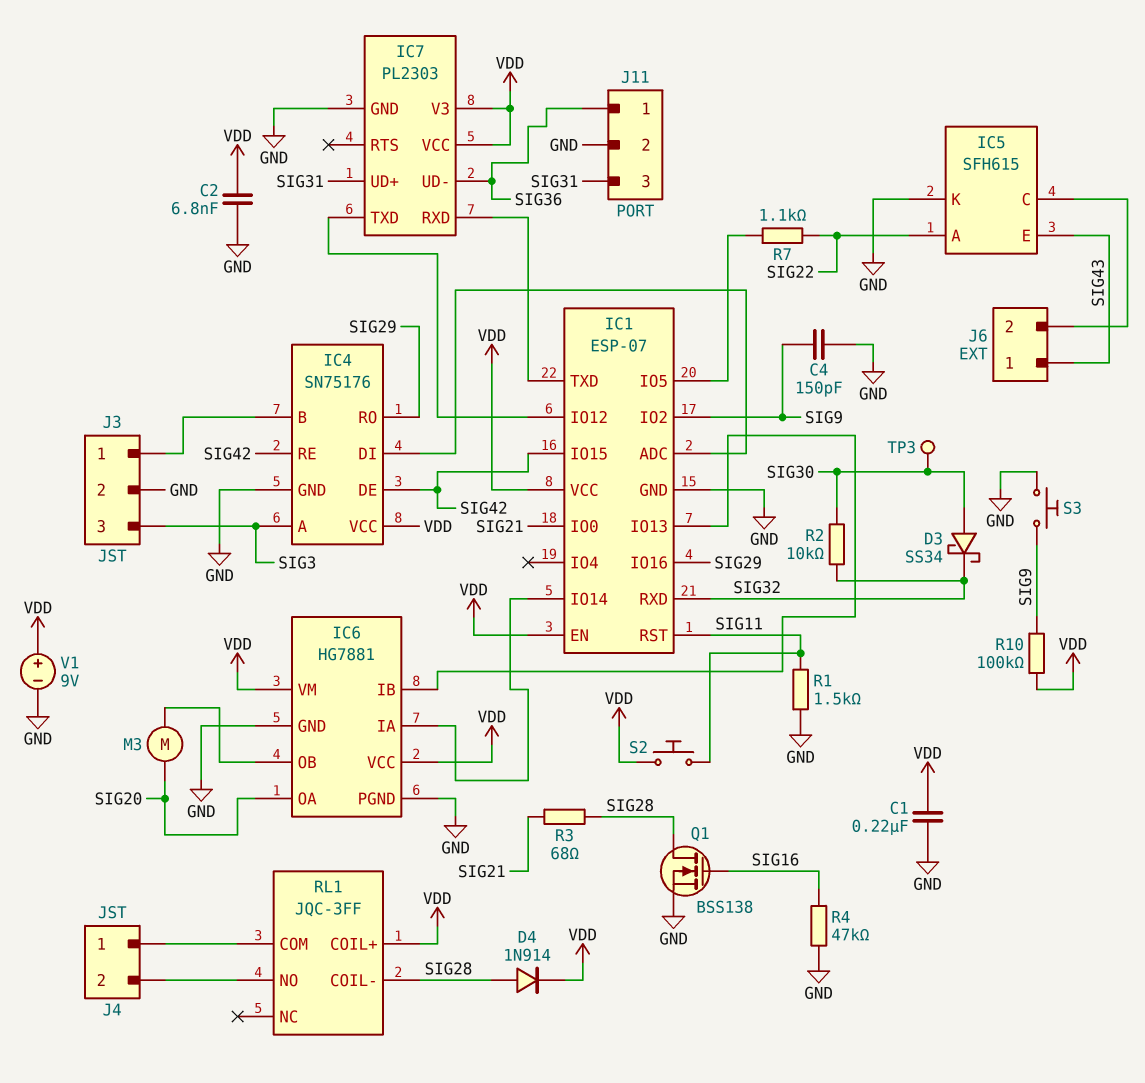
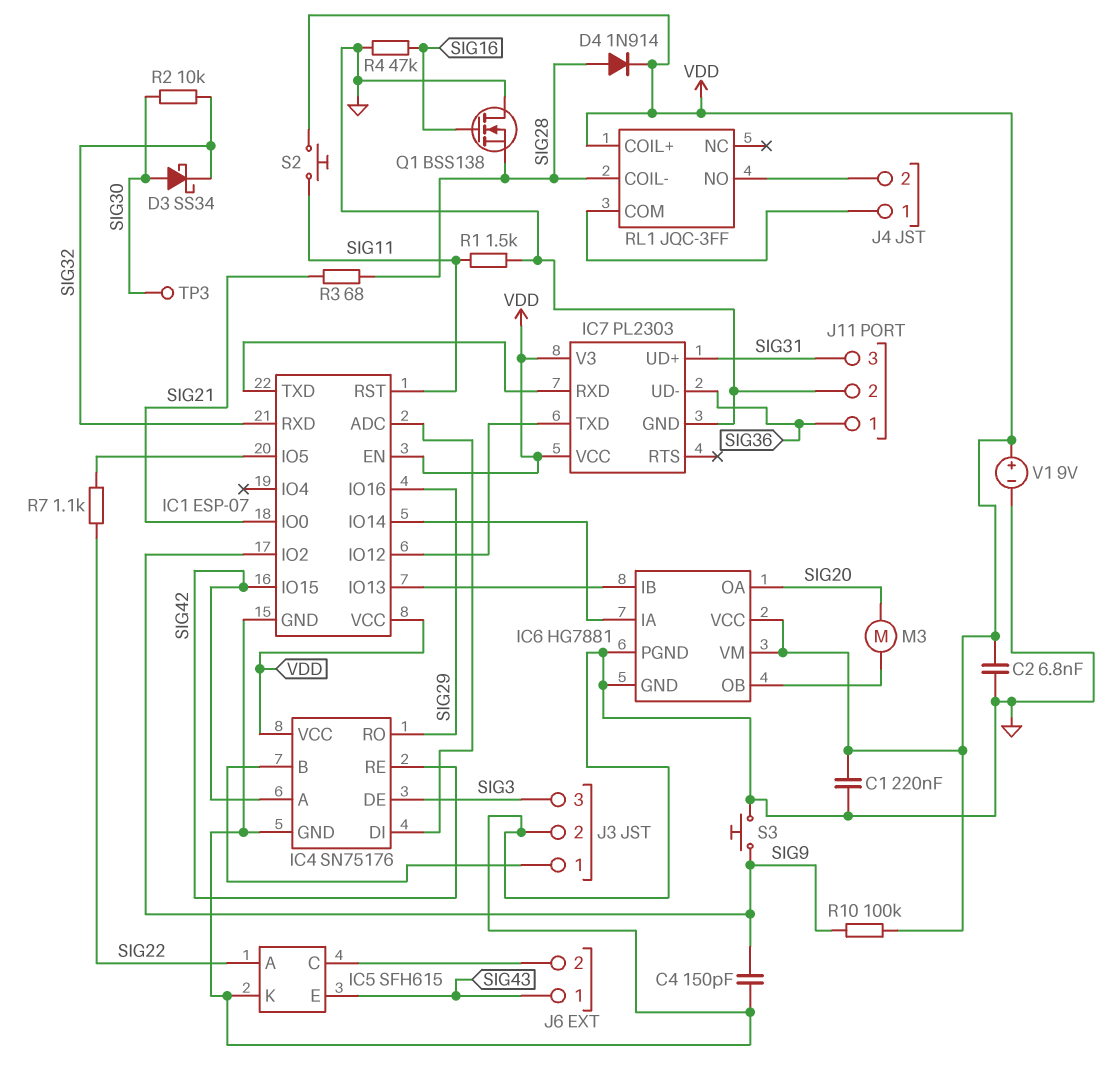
IC4 pin A: SIG3 -> SIG42
IC4 pin DE: SIG42 -> SIG3
Q1: NMOS BSS138 (G SIG16, D SIG28, S GND) -> NMOS BSS138 (G SIG16, D GND, S SIG28)

